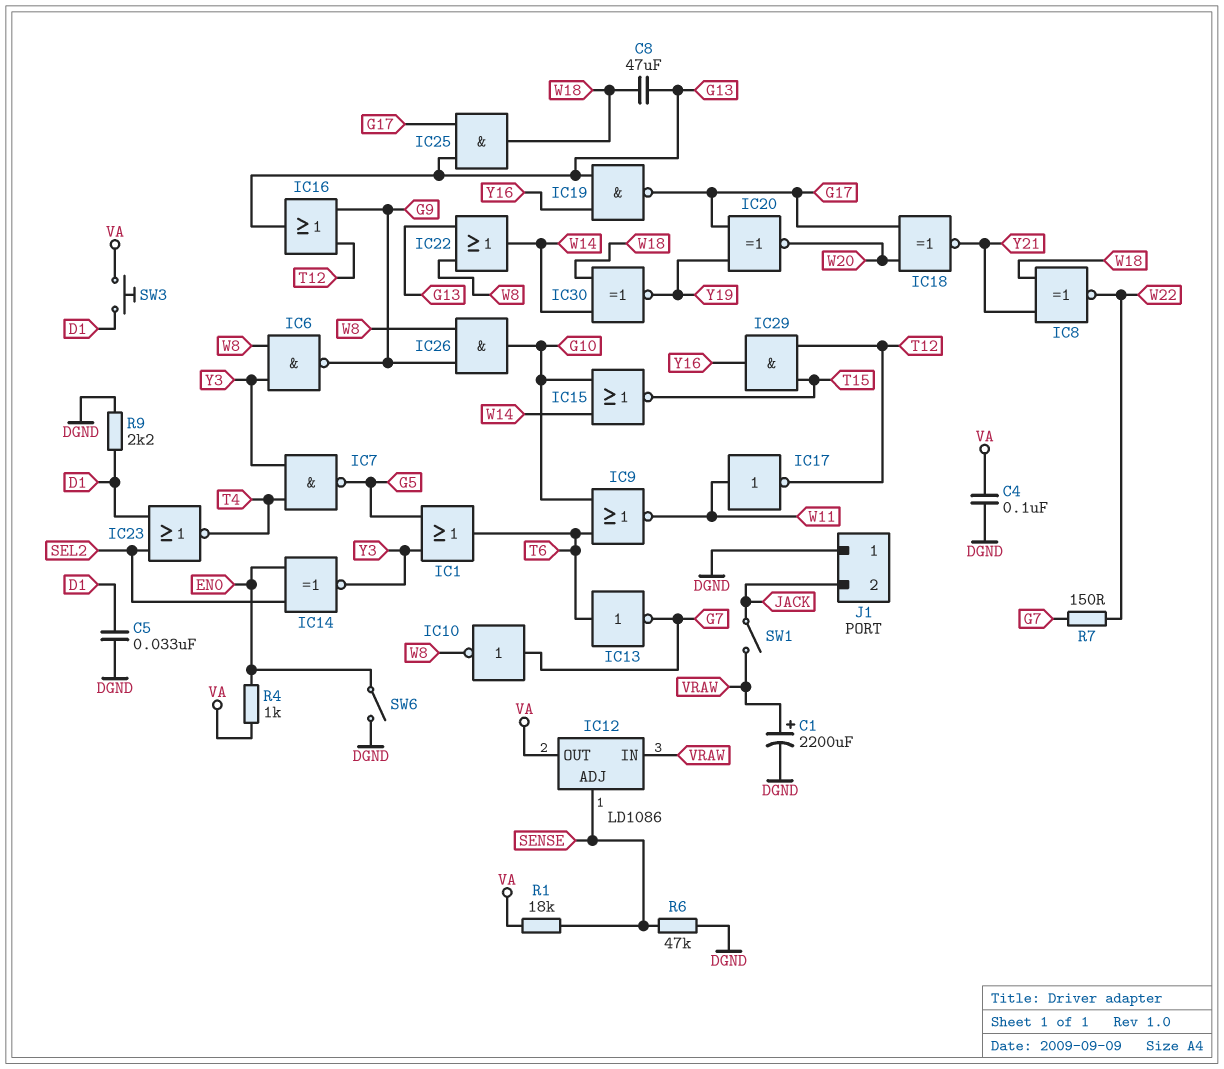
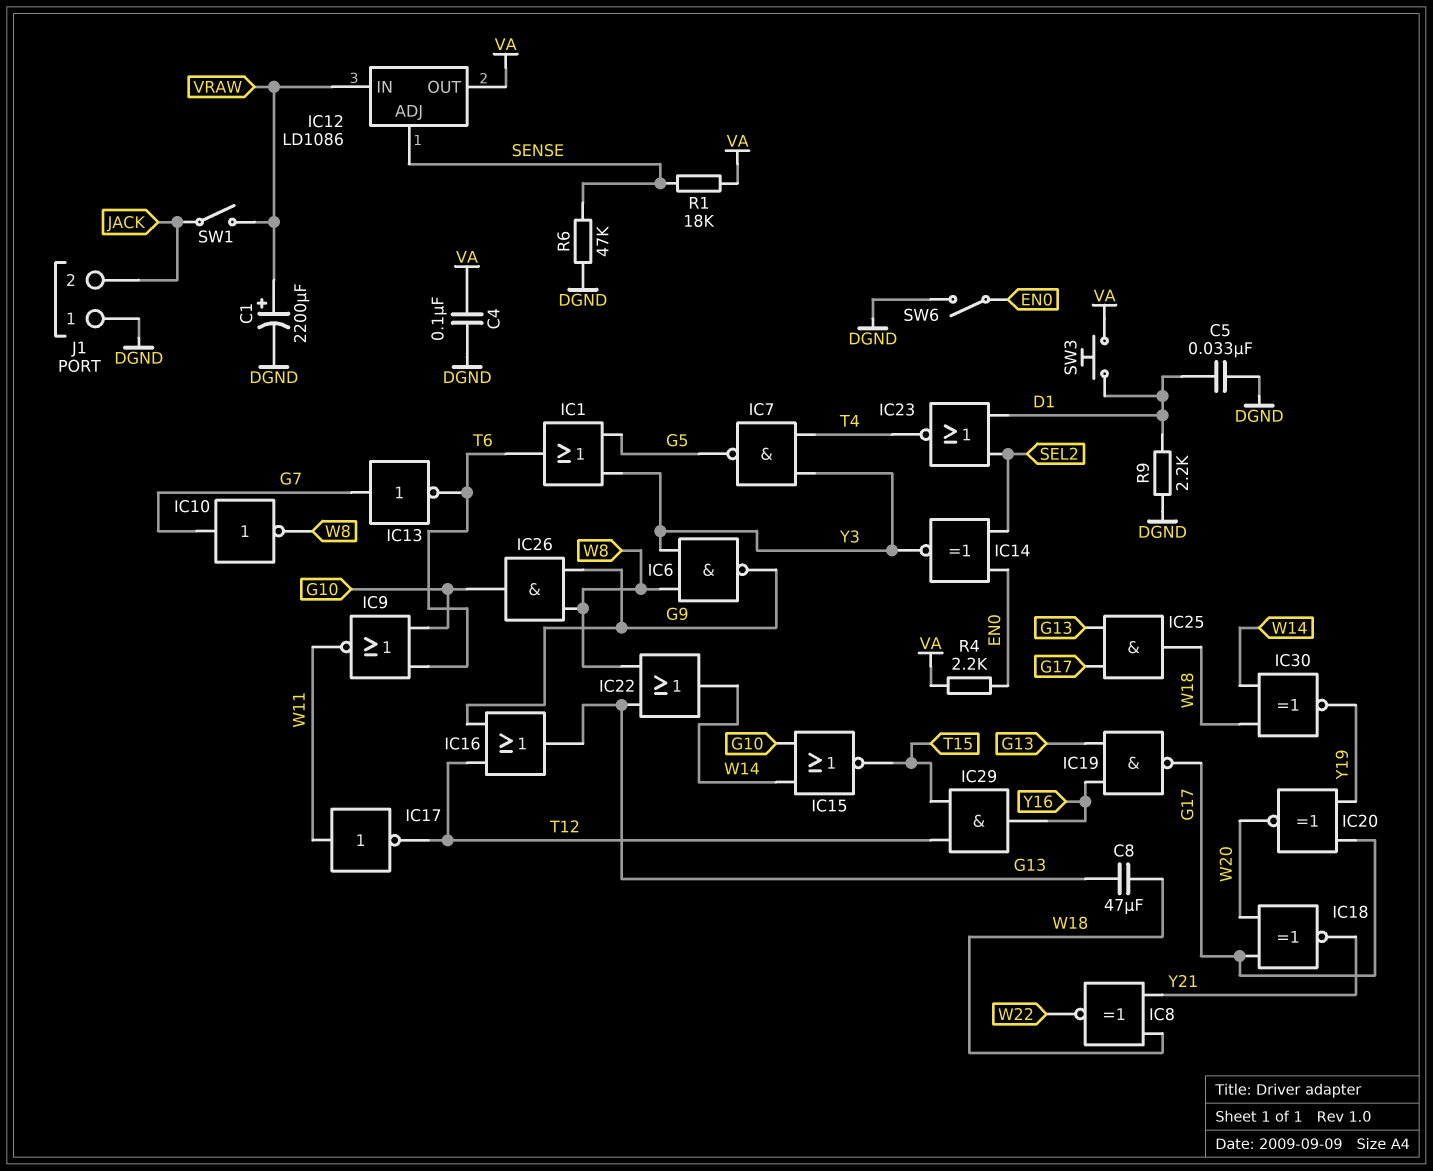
IC13: NOT (in T6, out G7) -> NOT (in G7, out T6)
R4: 1k (EN0, VA) -> 2.2k (EN0, VA)
R7: 150 (G7, W22) -> none

